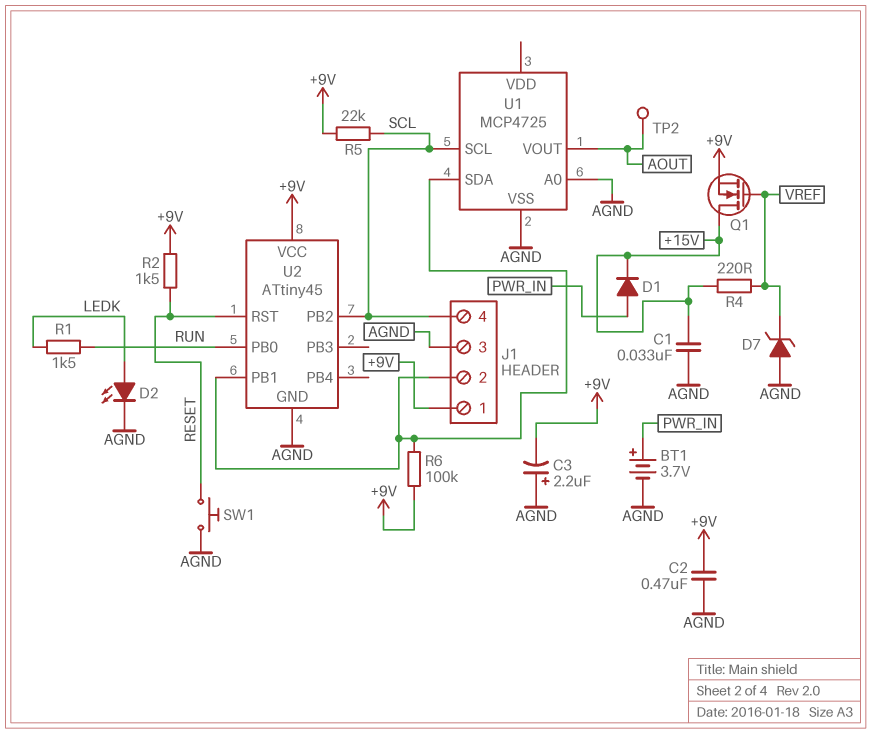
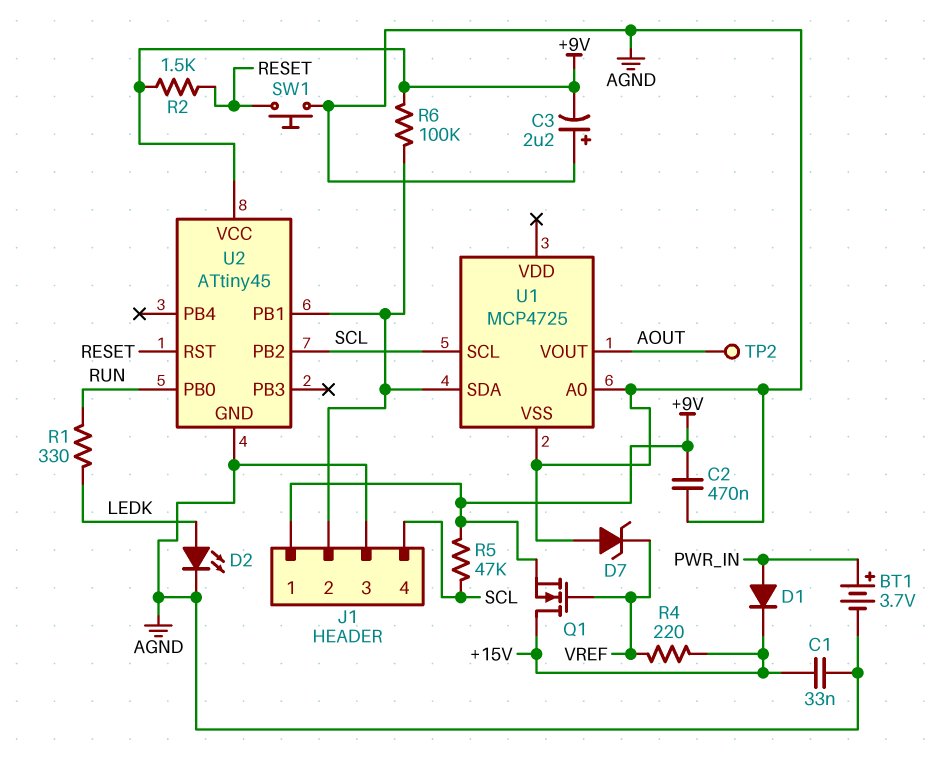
R1: 1.5k (LEDK, RUN) -> 330 (LEDK, RUN)
R5: 22k (+9V, SCL) -> 47k (+9V, SCL)

